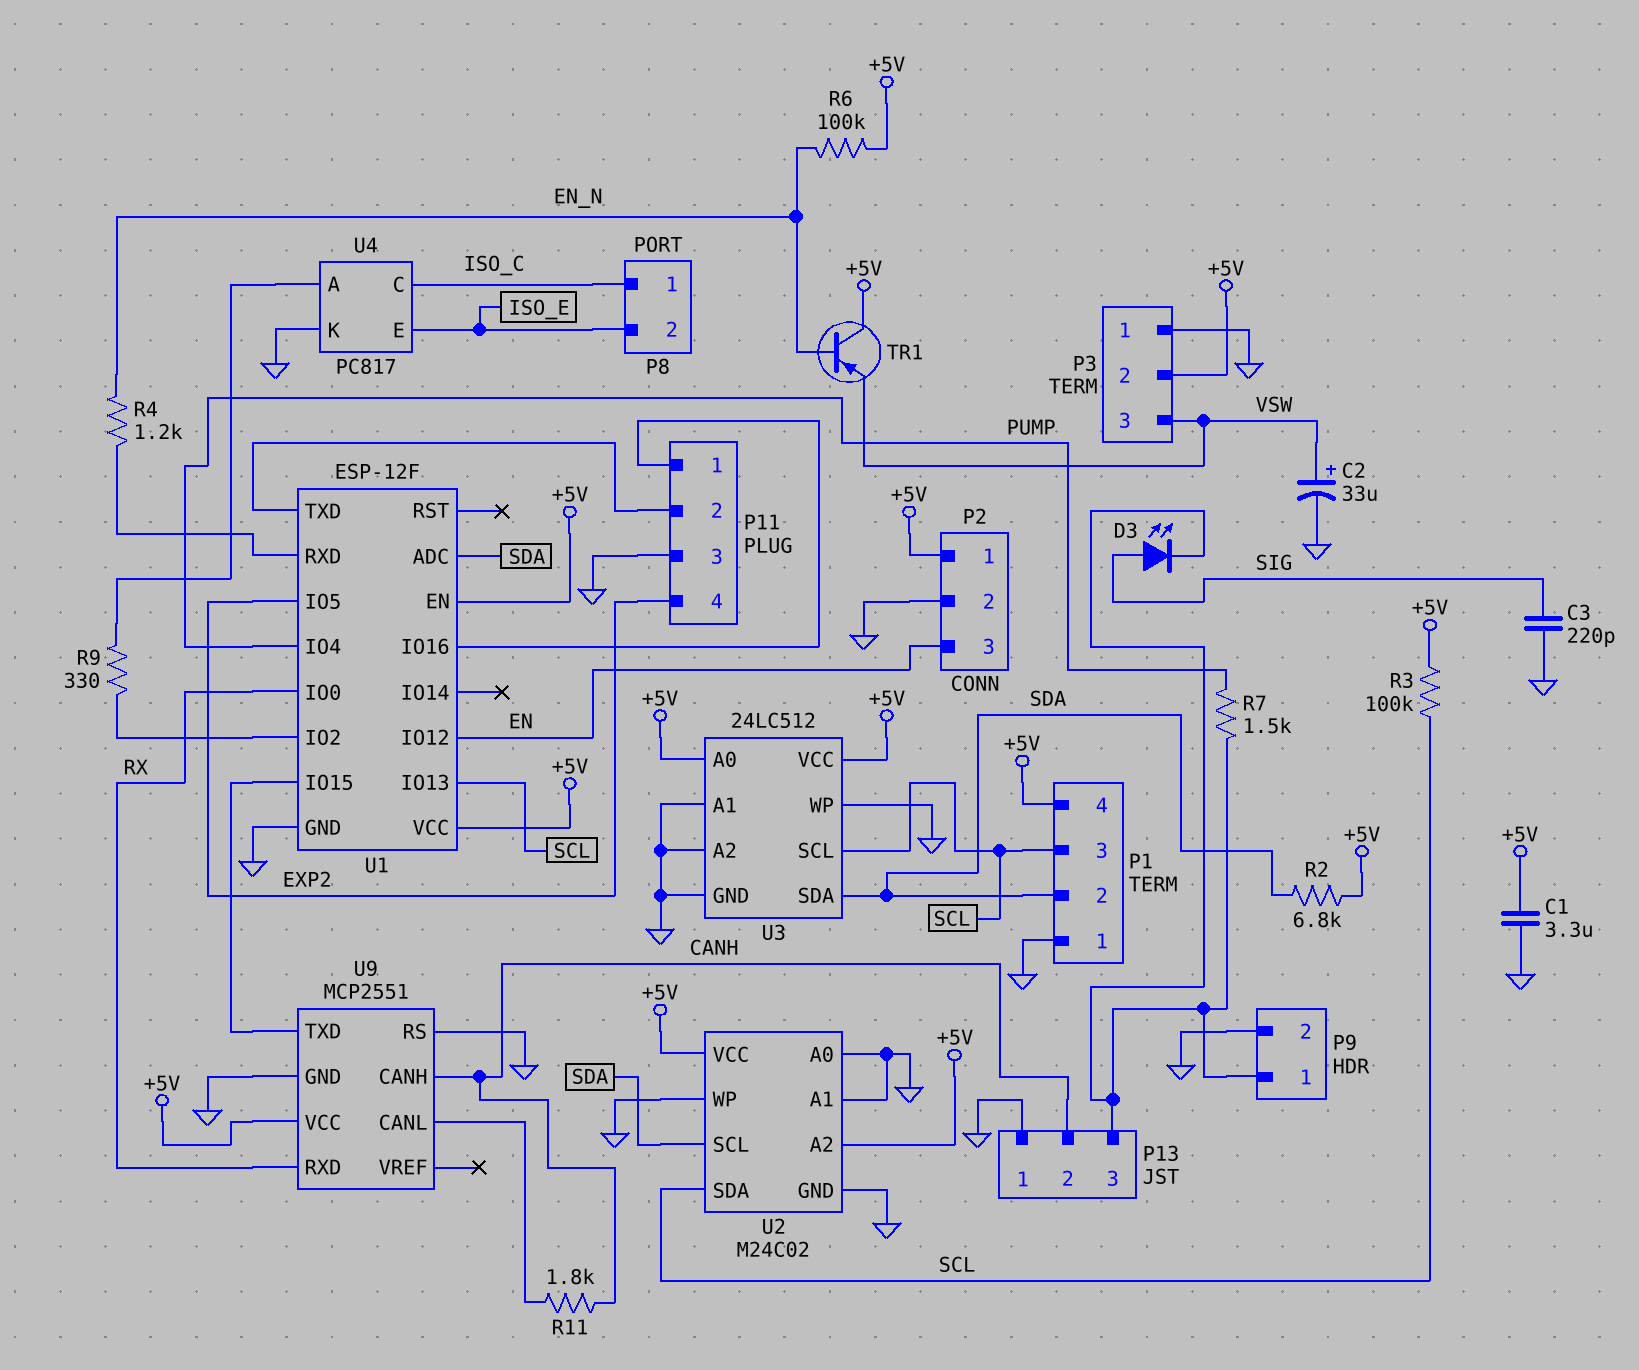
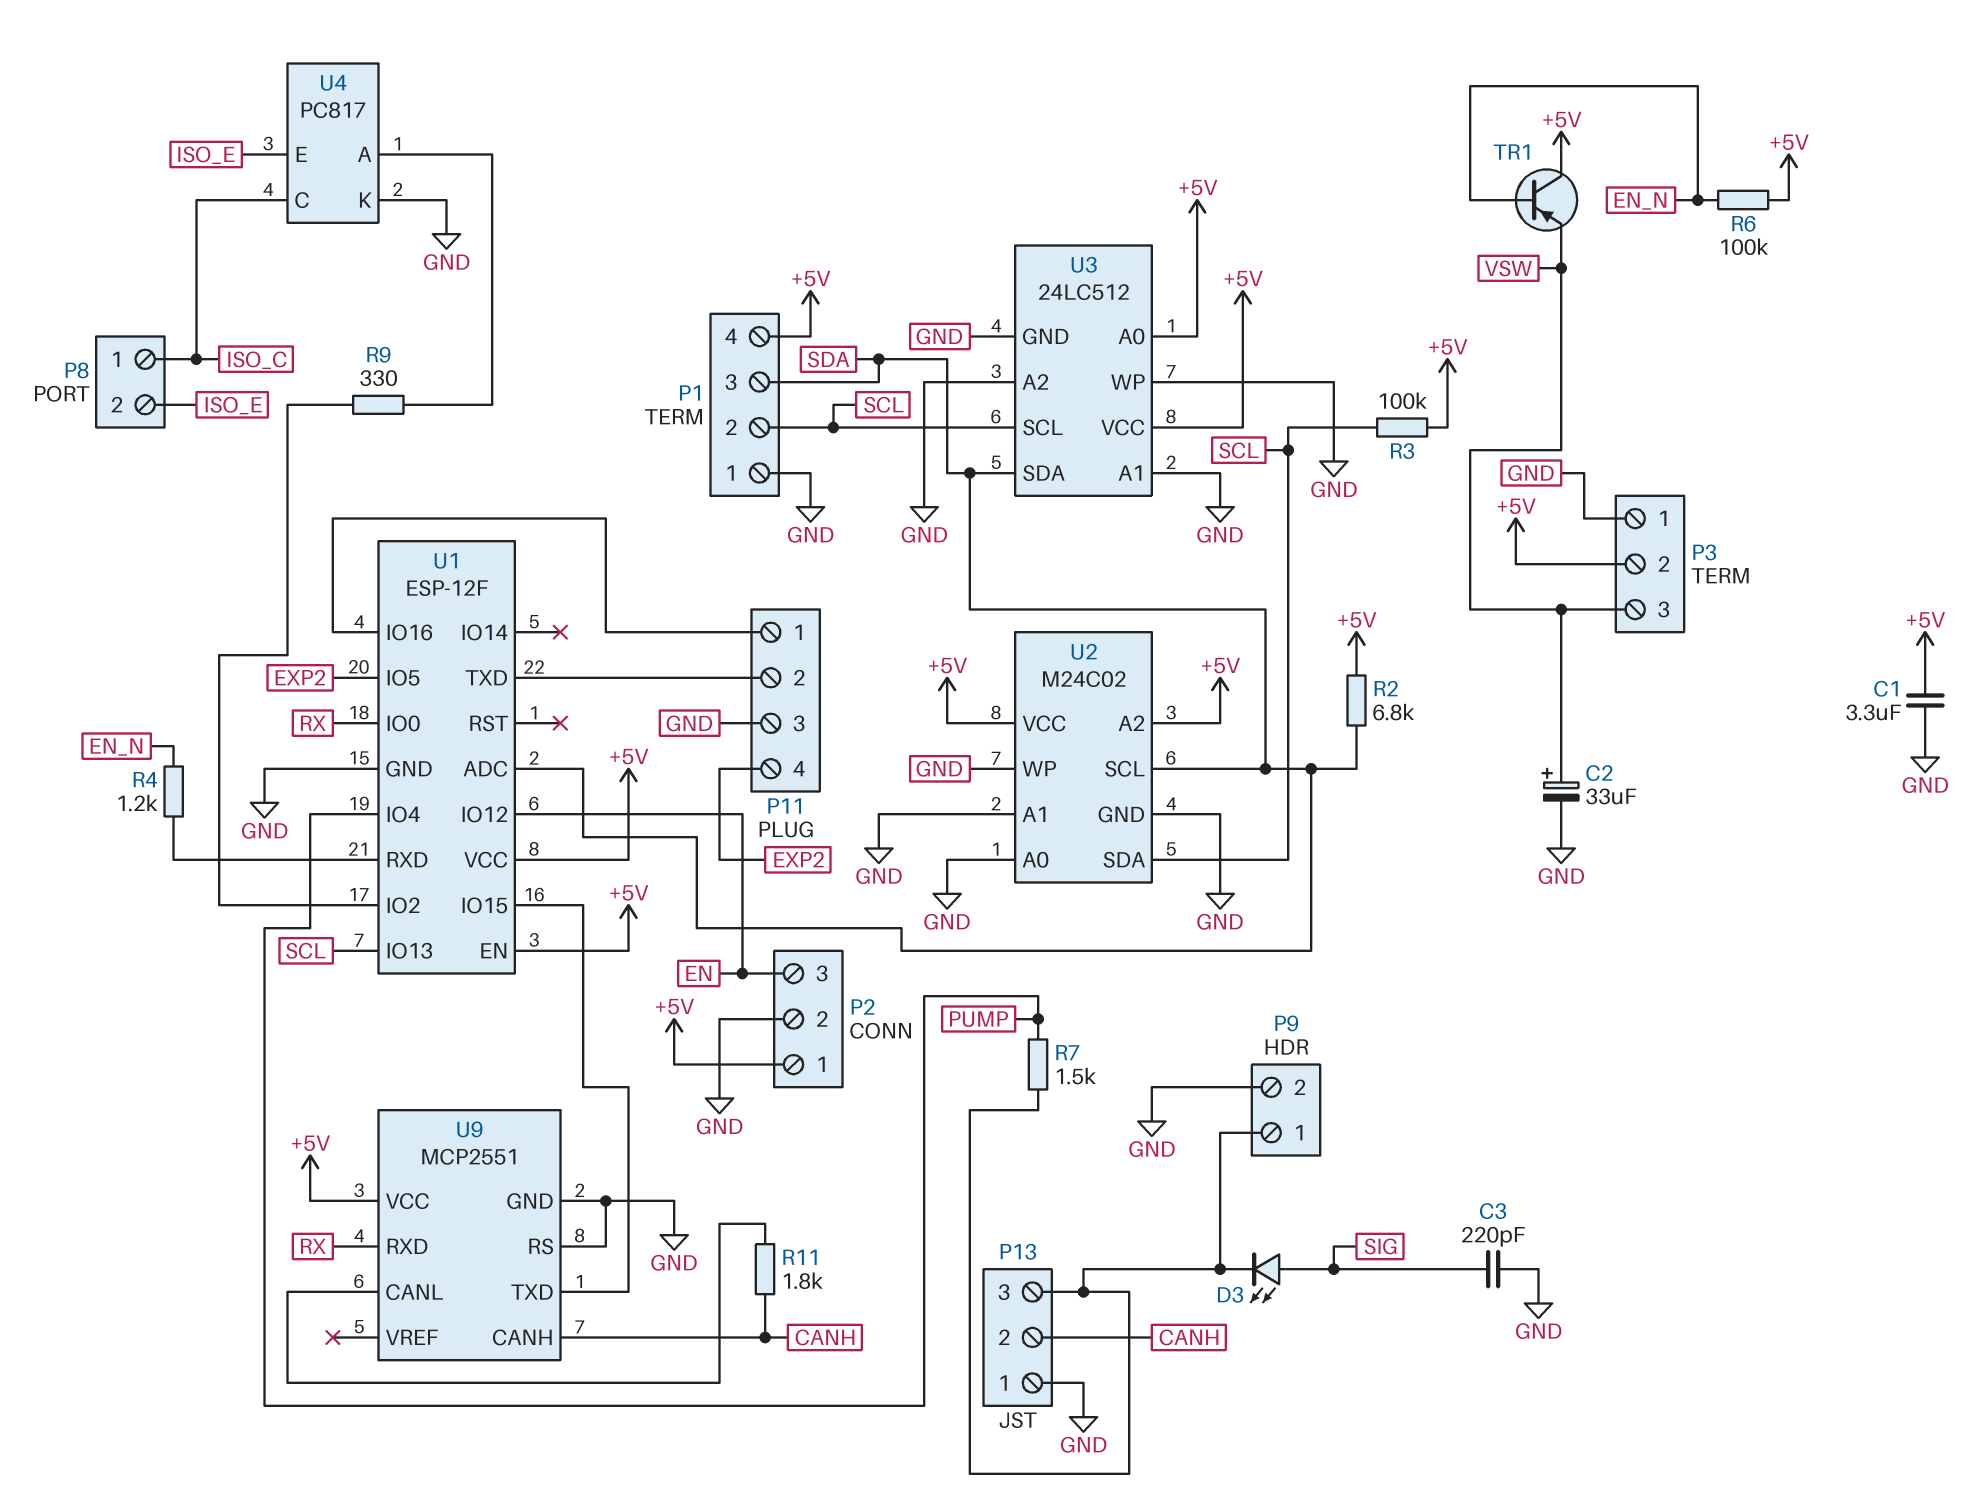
P1 pin 2: SDA -> SCL
P1 pin 3: SCL -> SDA

